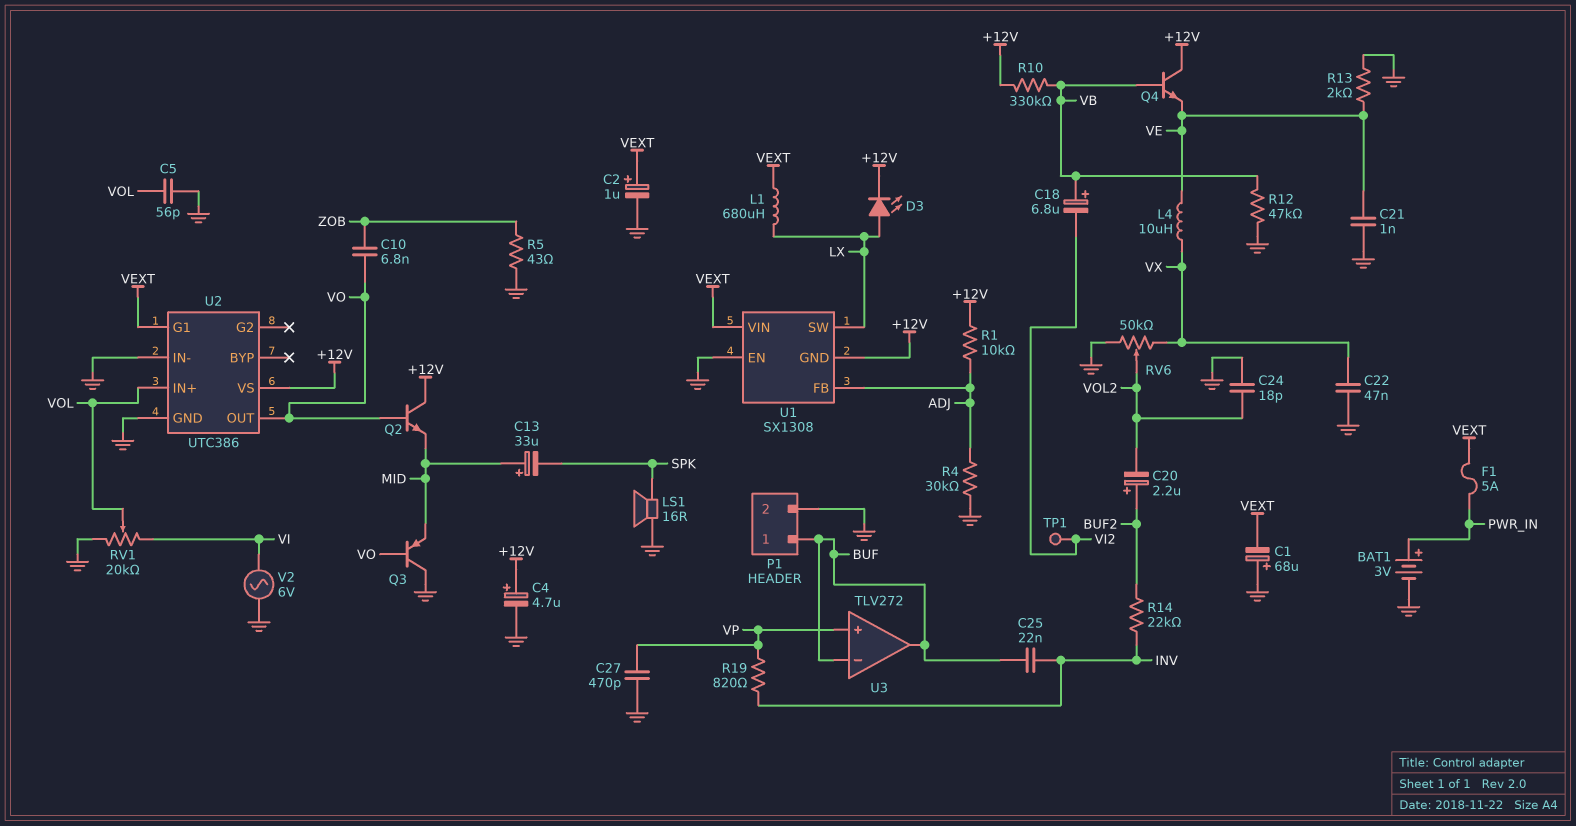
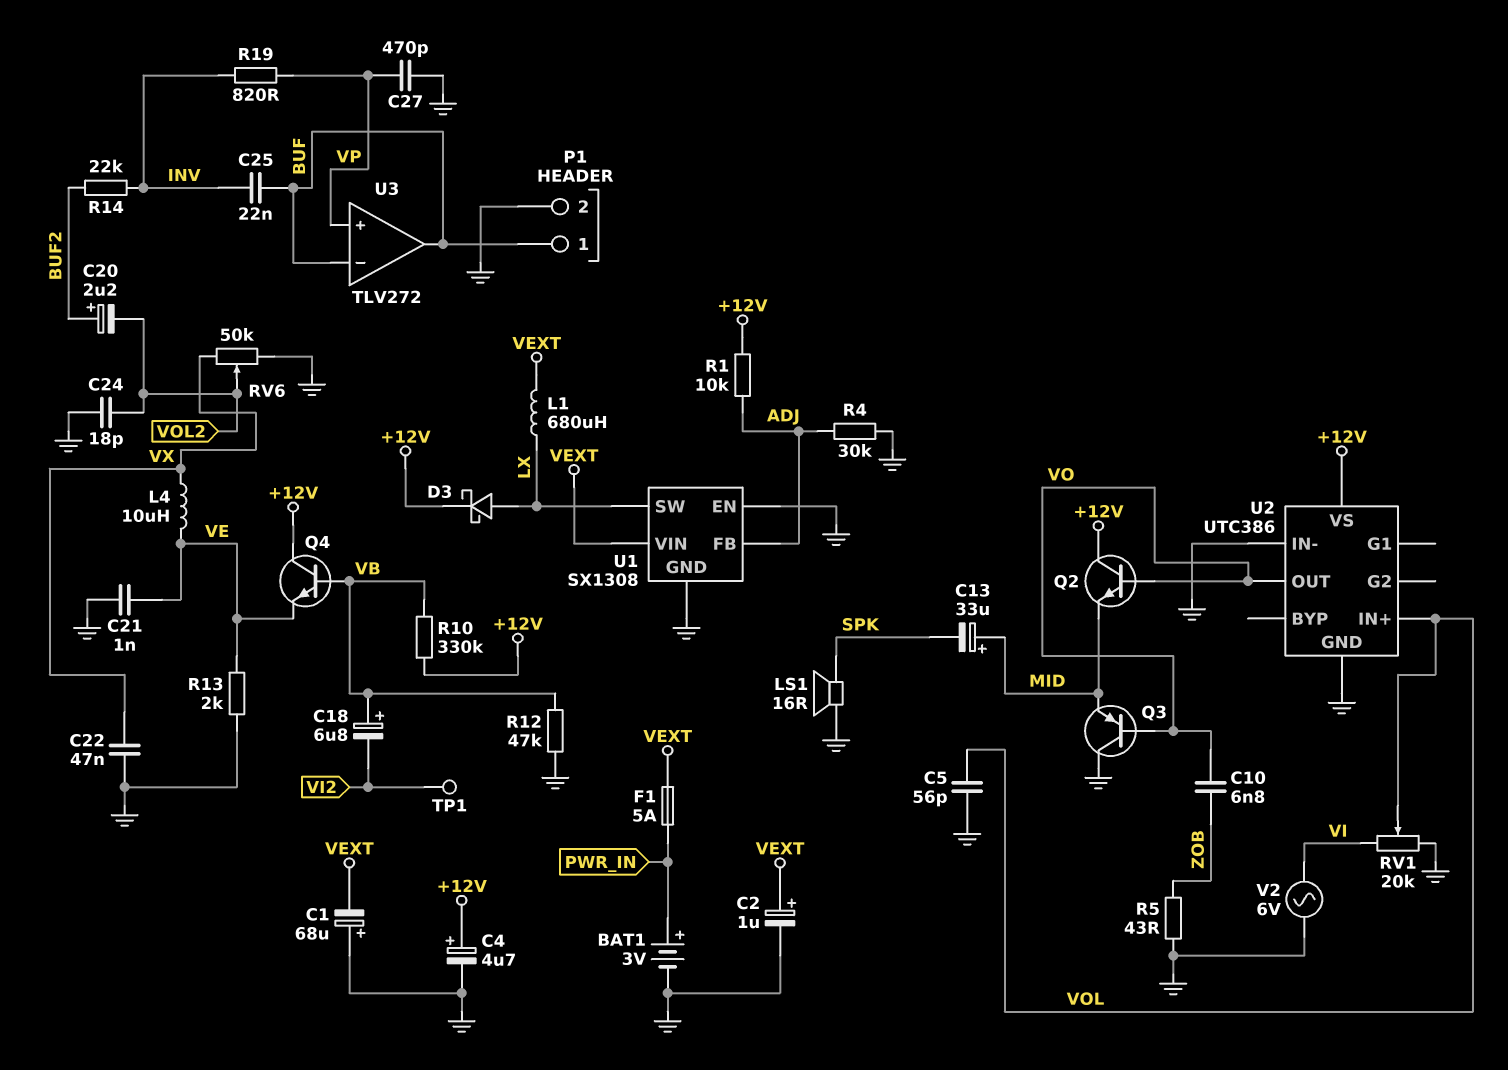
D3: LED (A LX, K +12V) -> schottky (A LX, K +12V)
U1 pin GND: +12V -> GND
U2 pin G1: VEXT -> none

